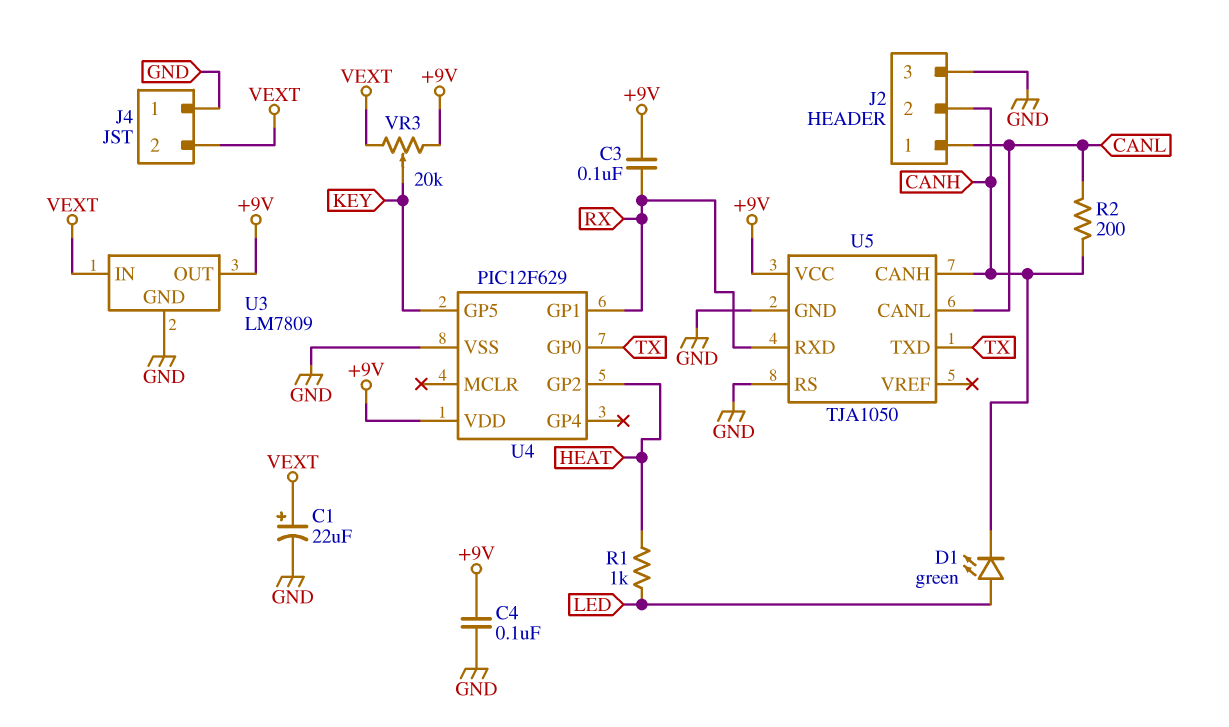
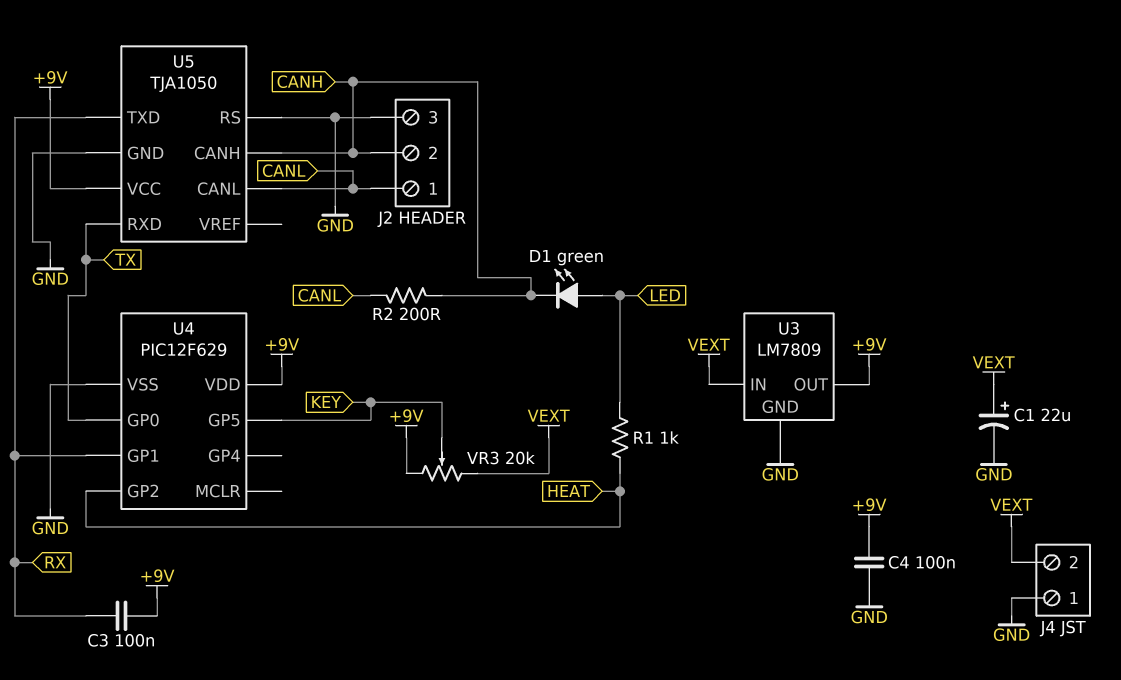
U5 pin RXD: RX -> TX
U5 pin TXD: TX -> RX

